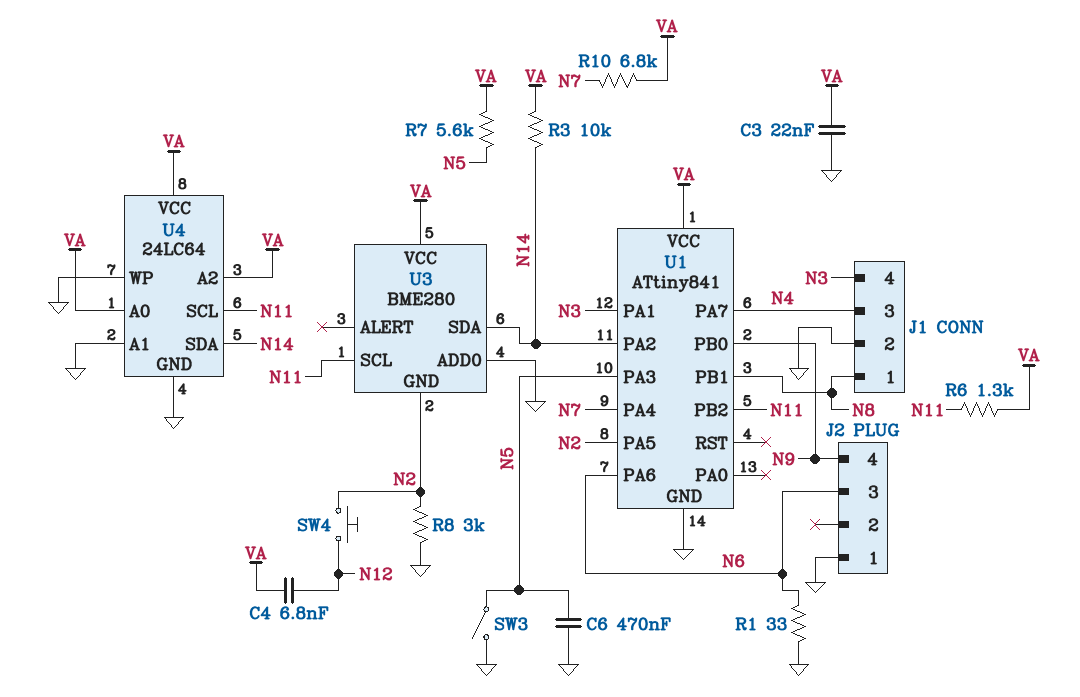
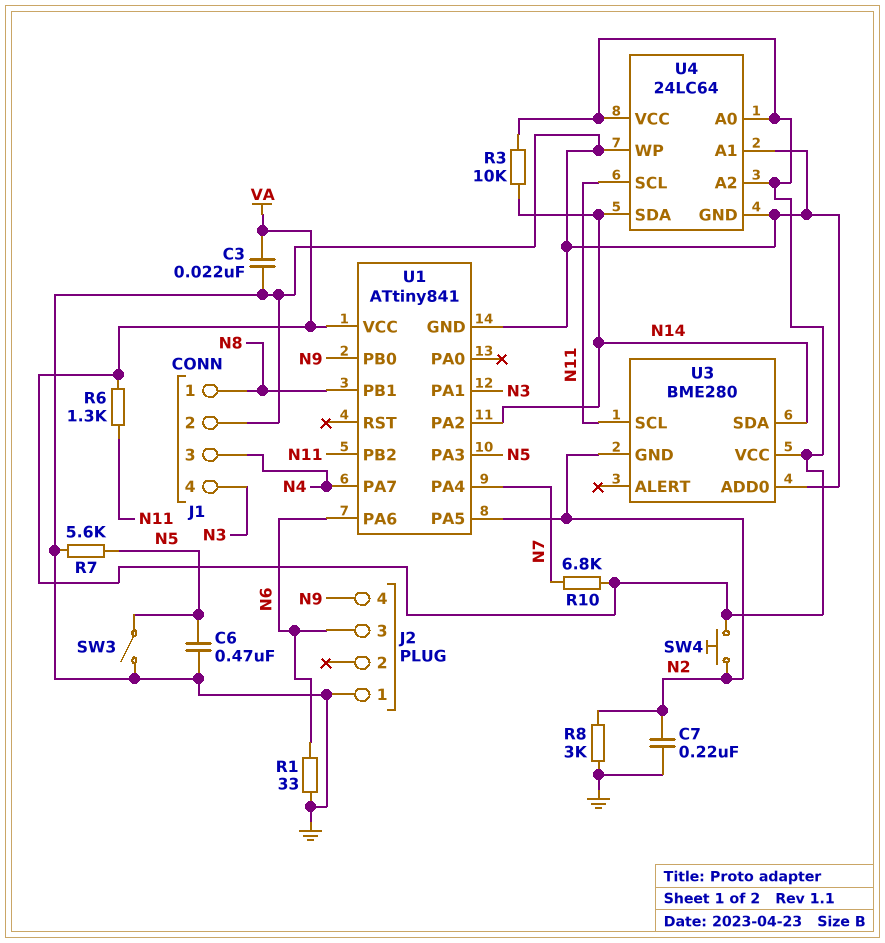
C4: 6.8nF (N12, VA) -> none
C7: none -> 220nF (GND, N2)
R7: 5.6k (N5, VA) -> 5.6k (GND, N5)
SW4: button (N2, N12) -> button (N2, VA)

